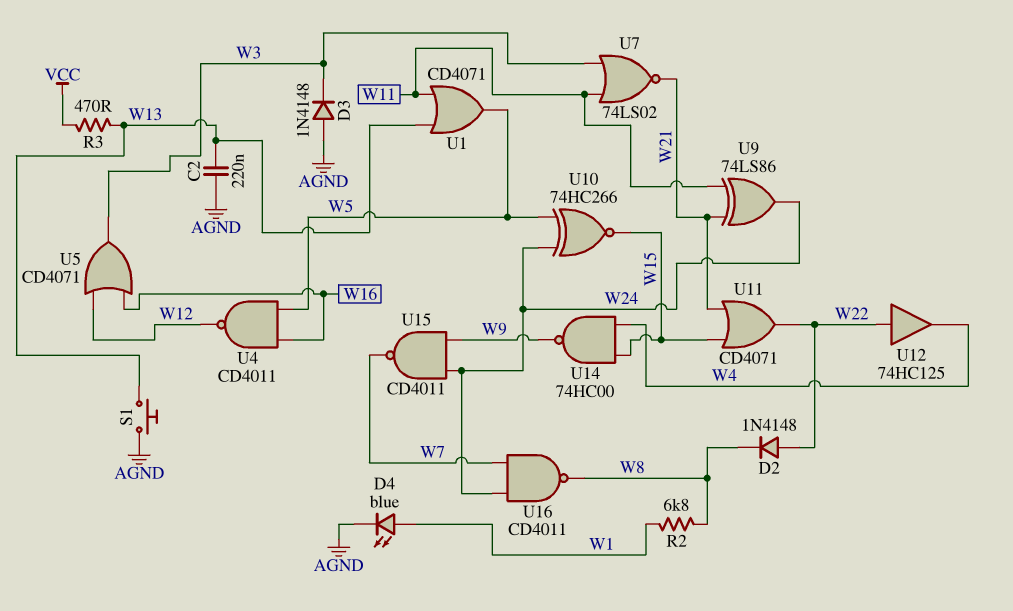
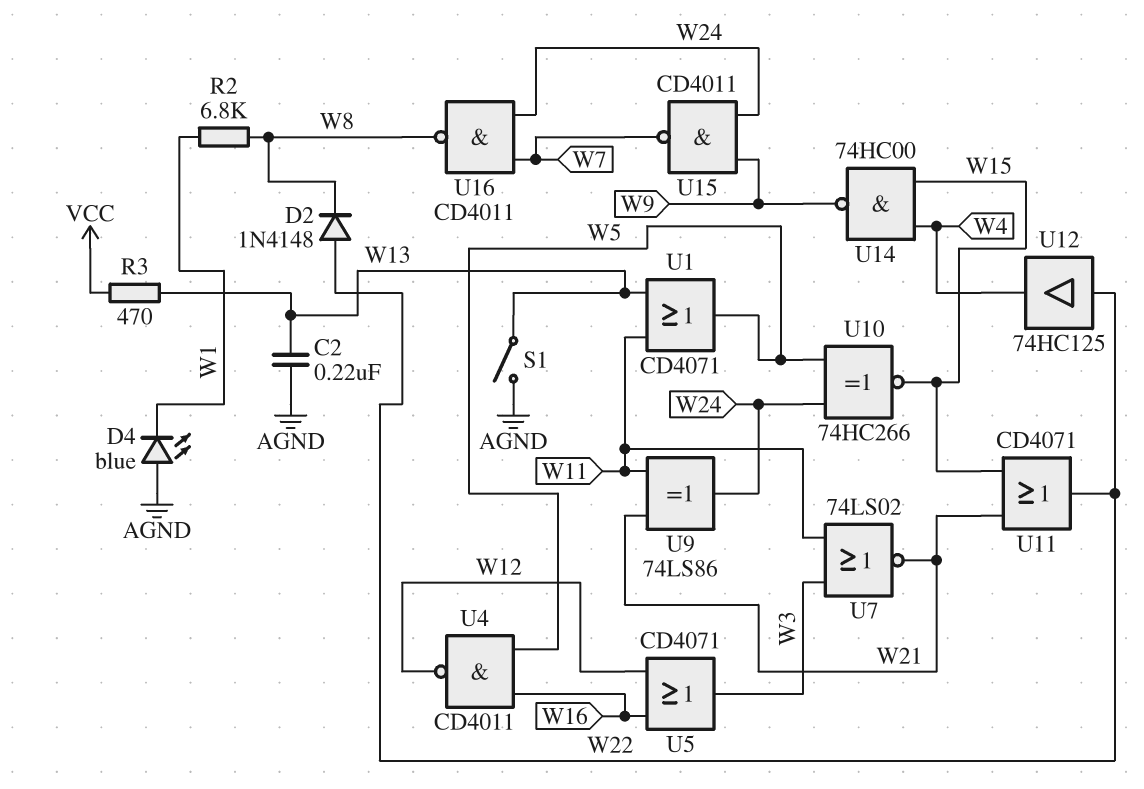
D3: diode 1N4148 (A AGND, K W3) -> none
D4: LED blue (A W1, K AGND) -> LED blue (A AGND, K W1)
S1: button (AGND, W13) -> switch (AGND, W13)

